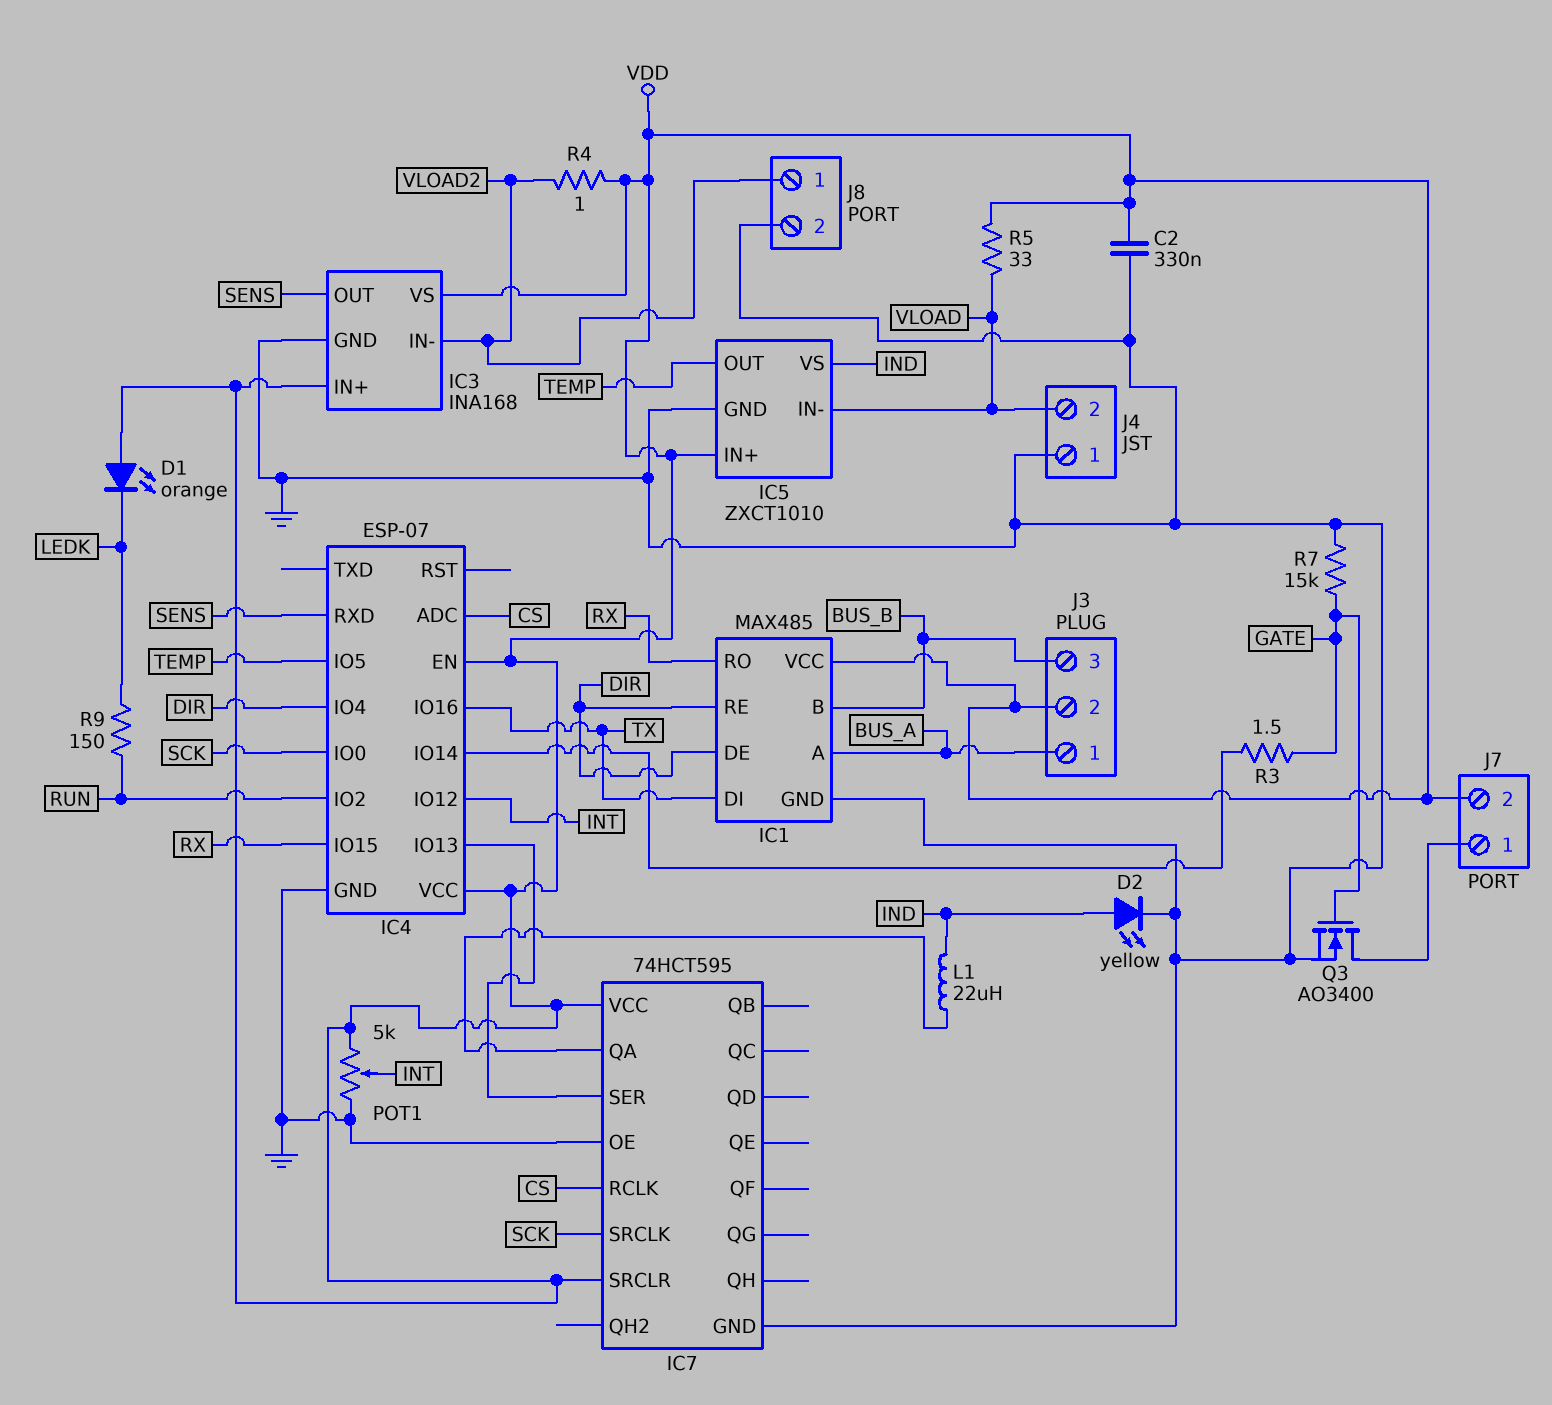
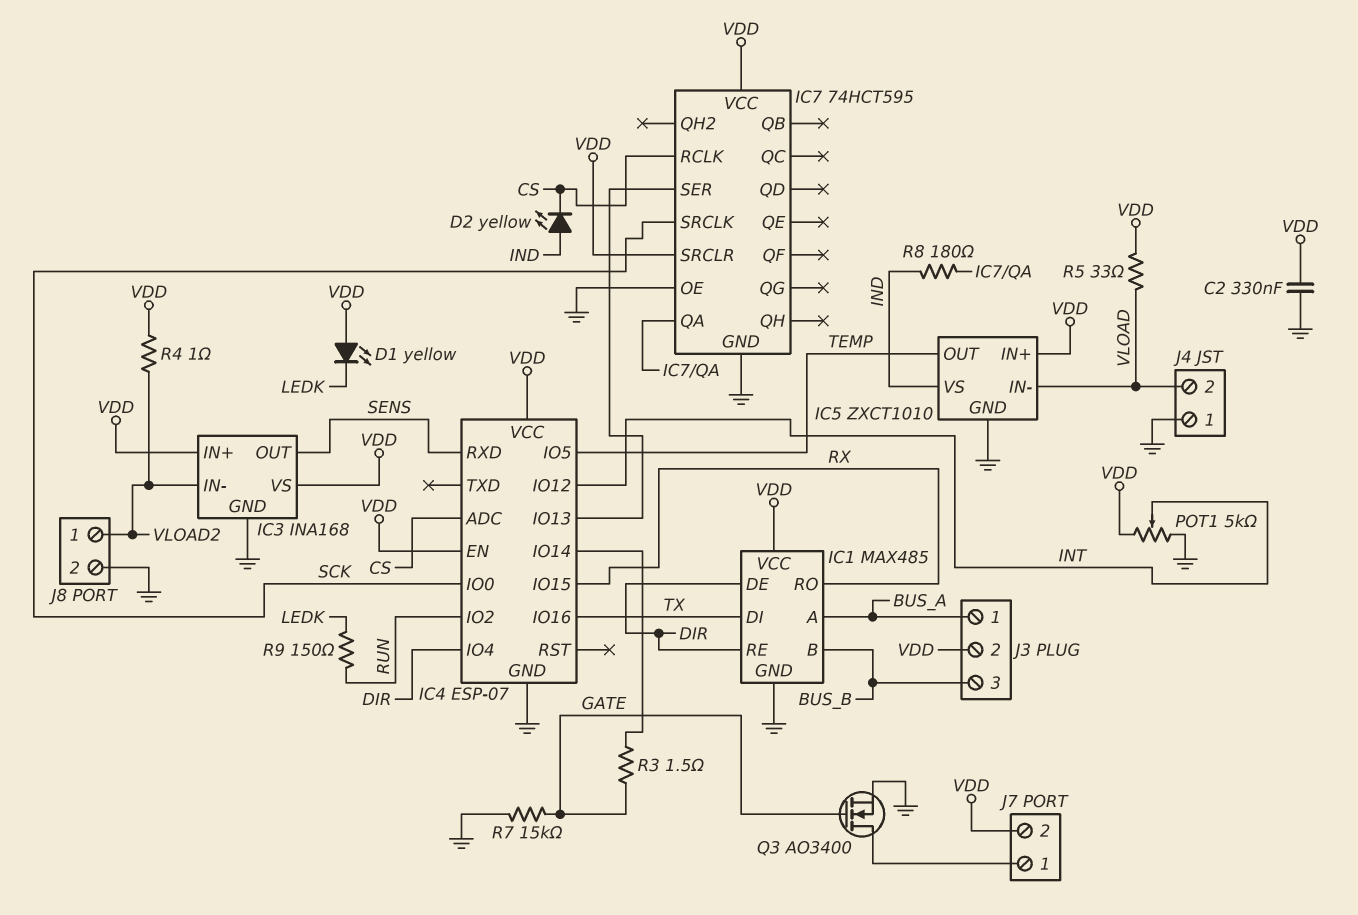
D1: LED orange (A VDD, K LEDK) -> LED yellow (A VDD, K LEDK)
D2: LED yellow (A IND, K GND) -> LED yellow (A IND, K CS)
L1: 22uH (IC7/QA, IND) -> none
R8: none -> 180 (IC7/QA, IND)

